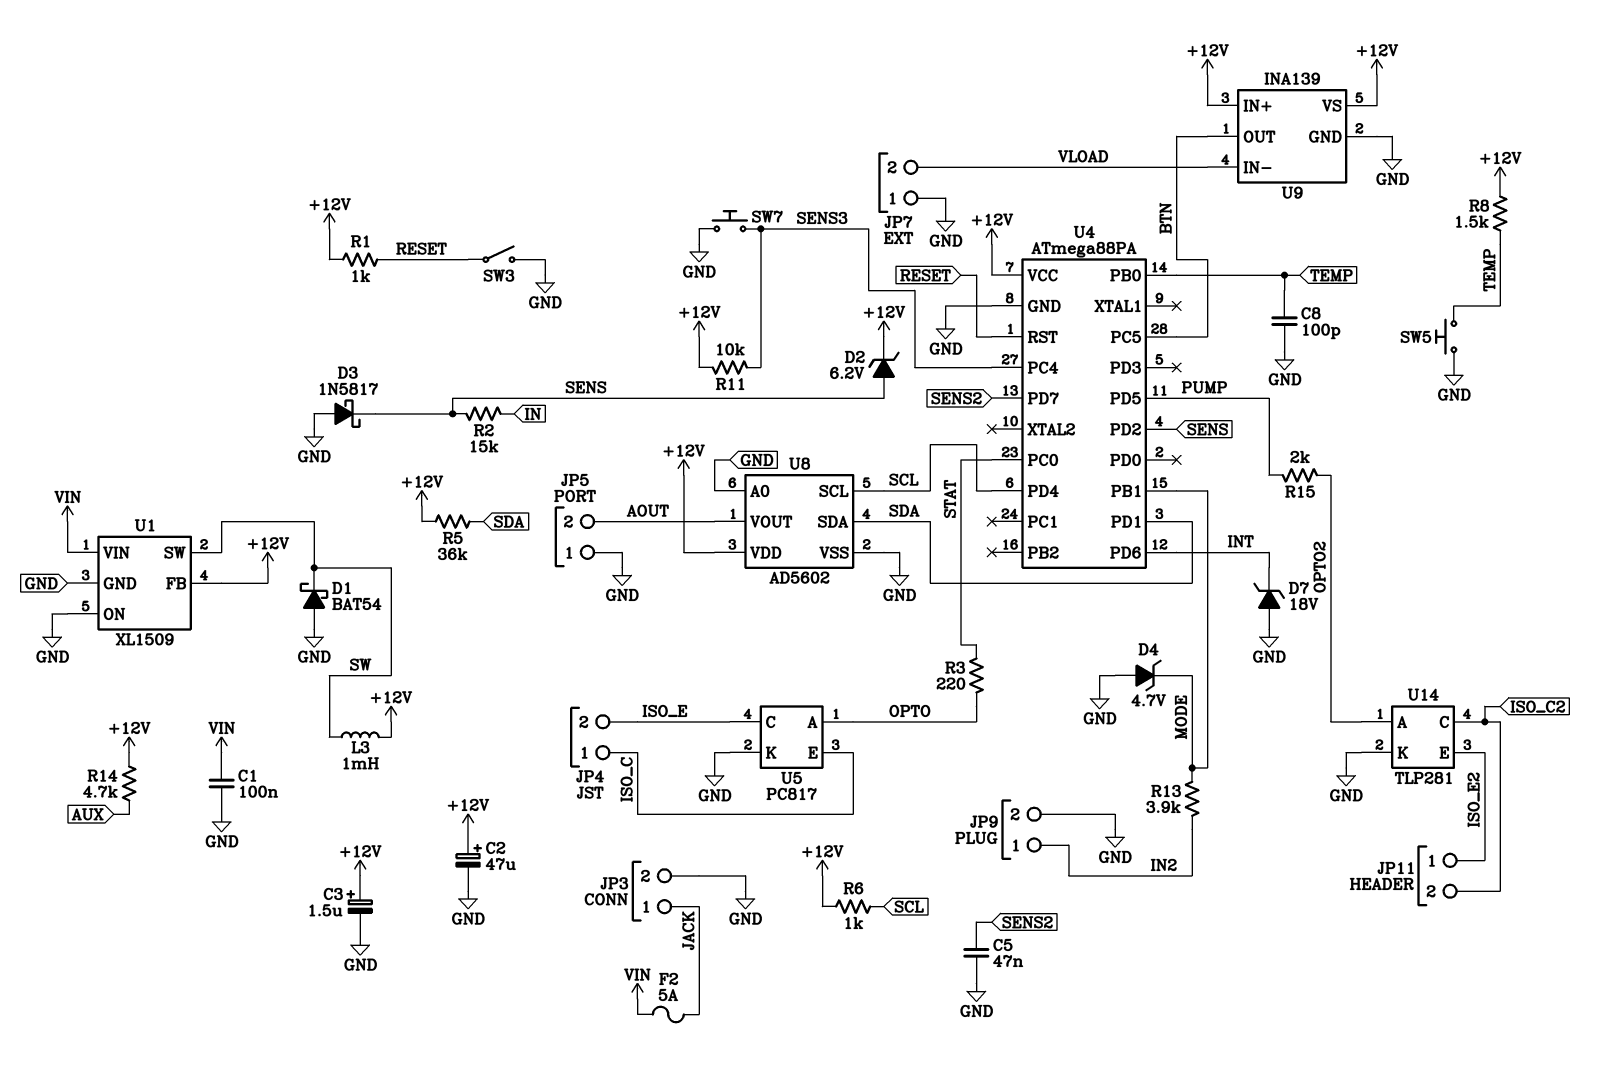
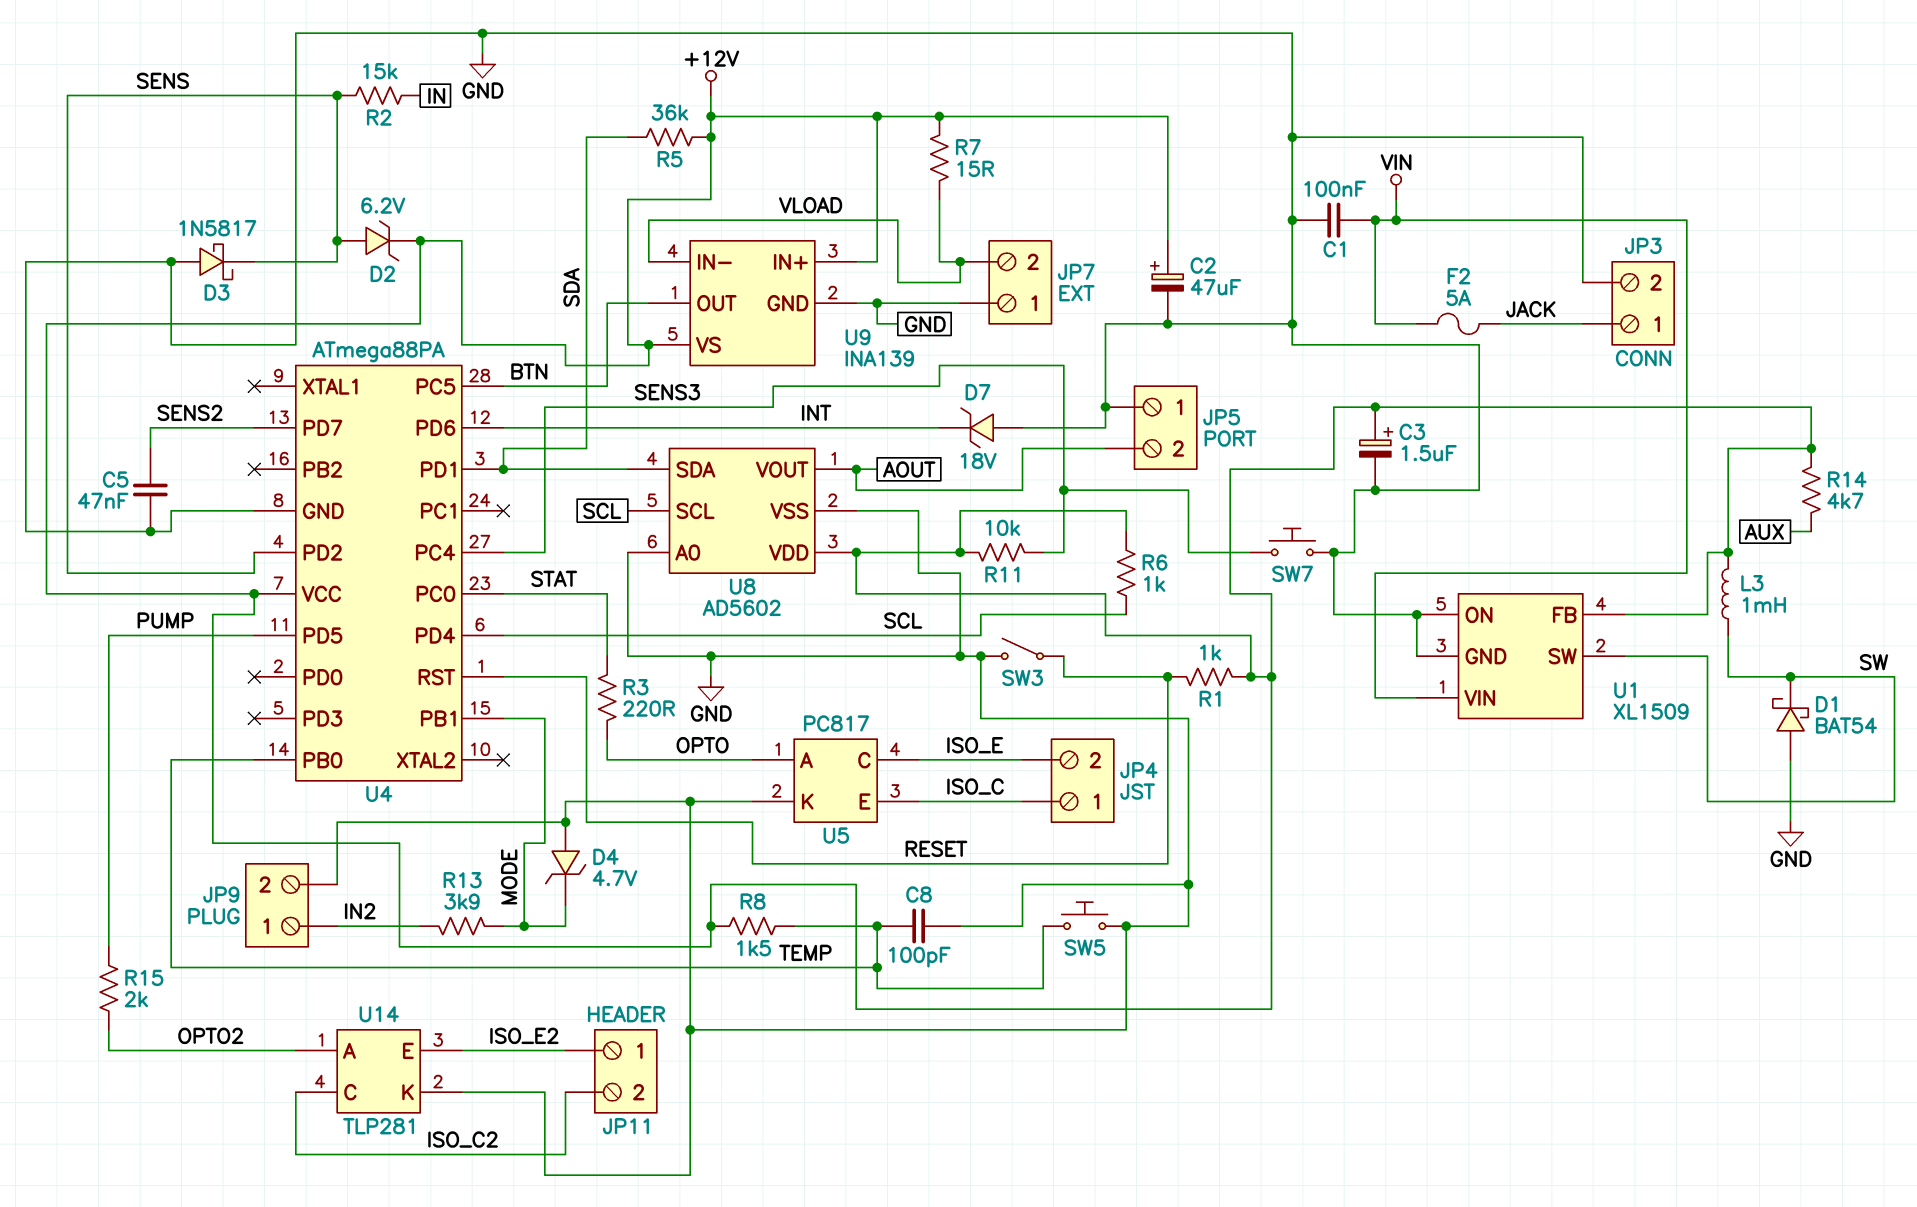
R7: none -> 15 (+12V, VLOAD)

